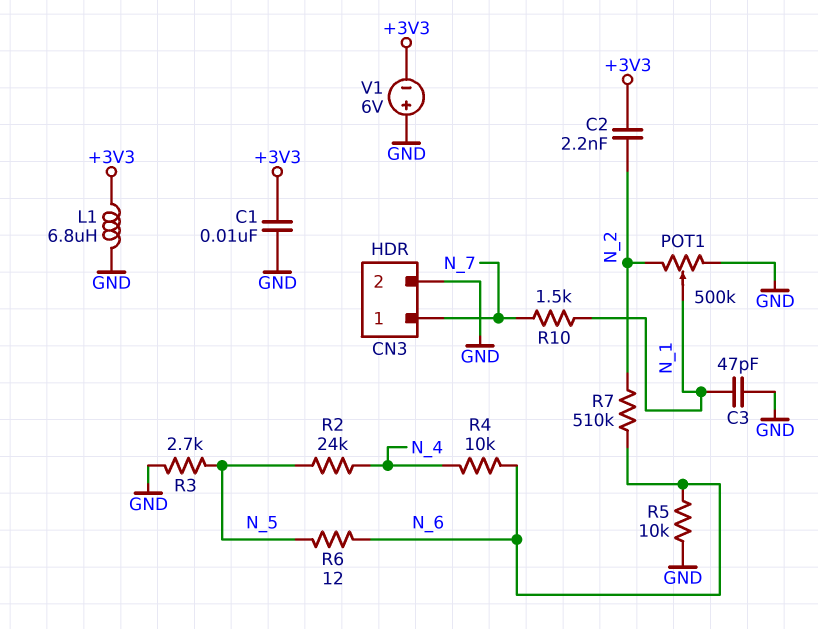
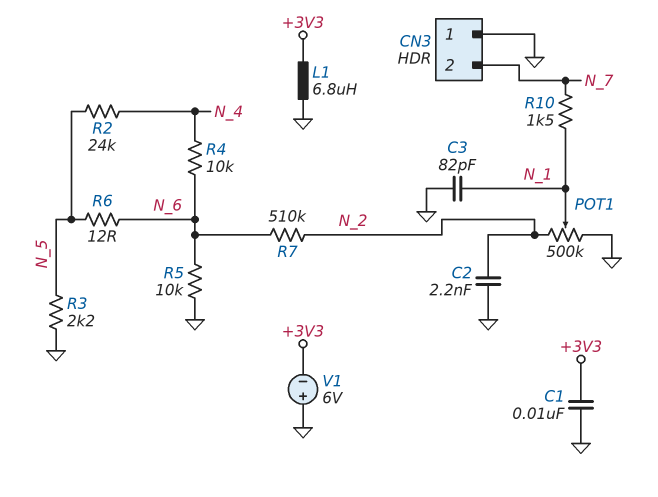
C2: 2.2nF (+3V3, N_2) -> 2.2nF (GND, N_2)
C3: 47pF (GND, N_1) -> 82pF (GND, N_1)
CN3 pin 1: N_7 -> GND
CN3 pin 2: GND -> N_7
R3: 2.7k (GND, N_5) -> 2.2k (GND, N_5)

